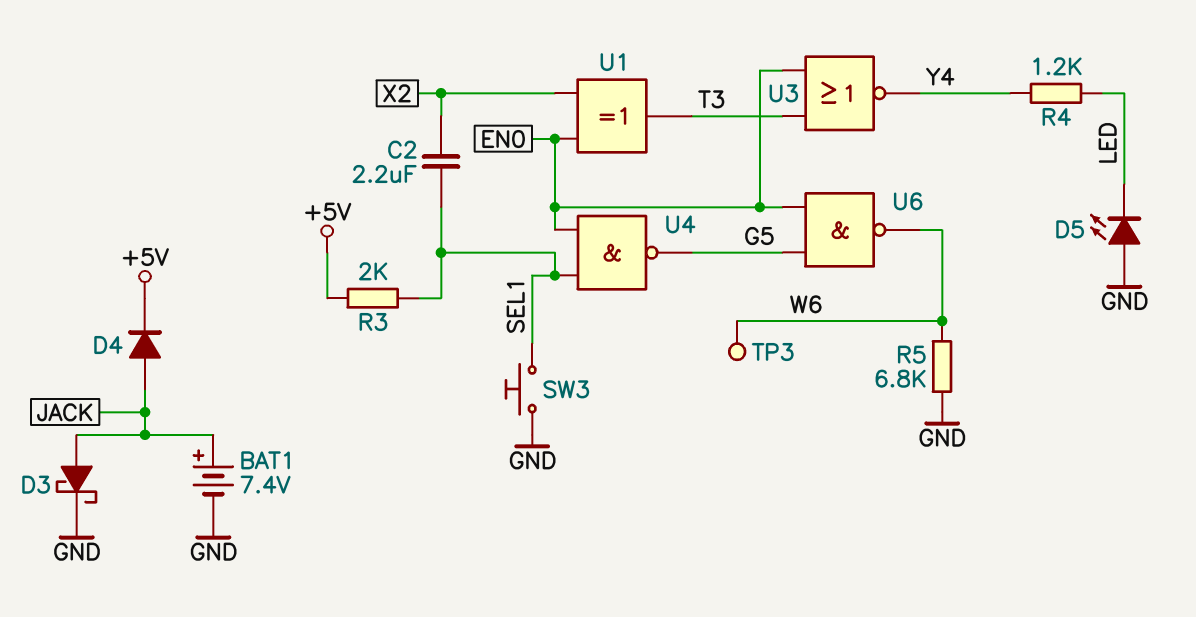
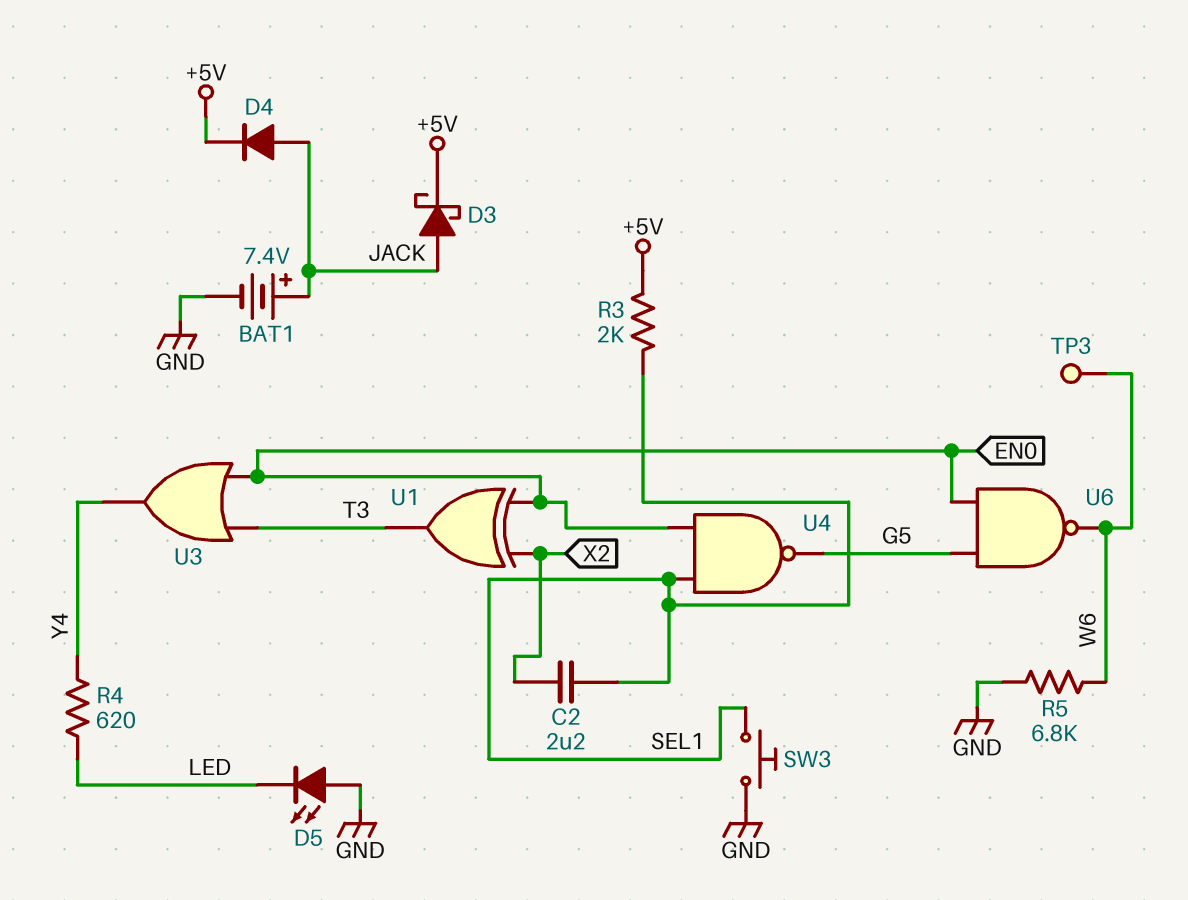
D3: schottky (A JACK, K GND) -> schottky (A JACK, K +5V)
R4: 1.2k (LED, Y4) -> 620 (LED, Y4)
U3: NOR (in EN0, in T3, out Y4) -> OR (in EN0, in T3, out Y4)

